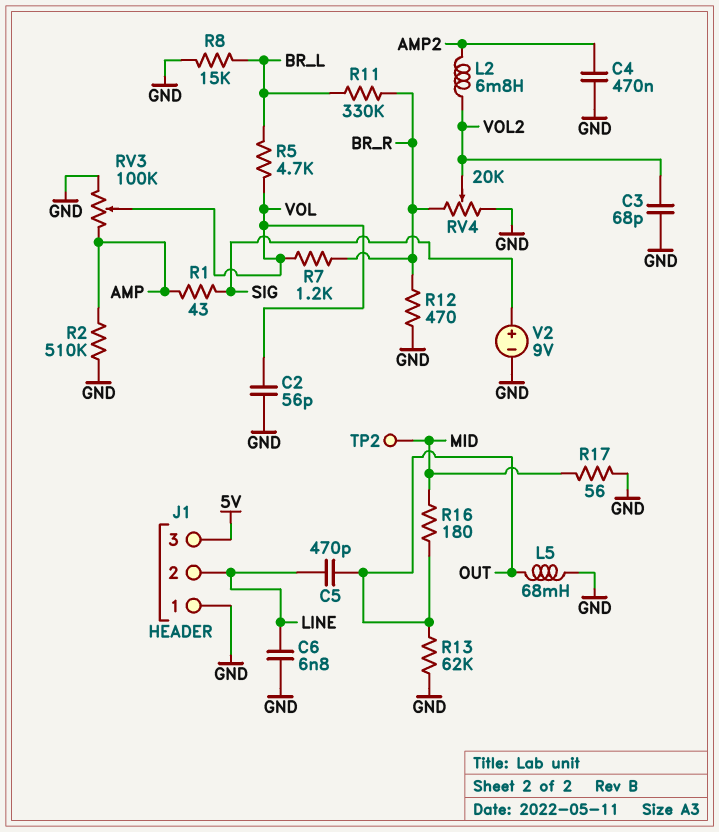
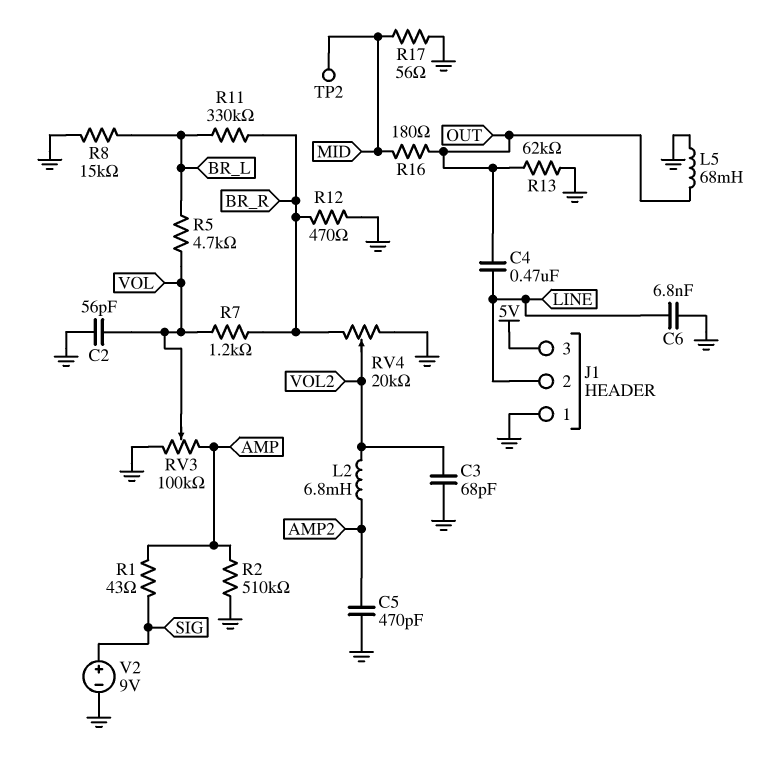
C4: 470nF (AMP2, GND) -> 470nF (LINE, OUT)
C5: 470pF (LINE, OUT) -> 470pF (AMP2, GND)

